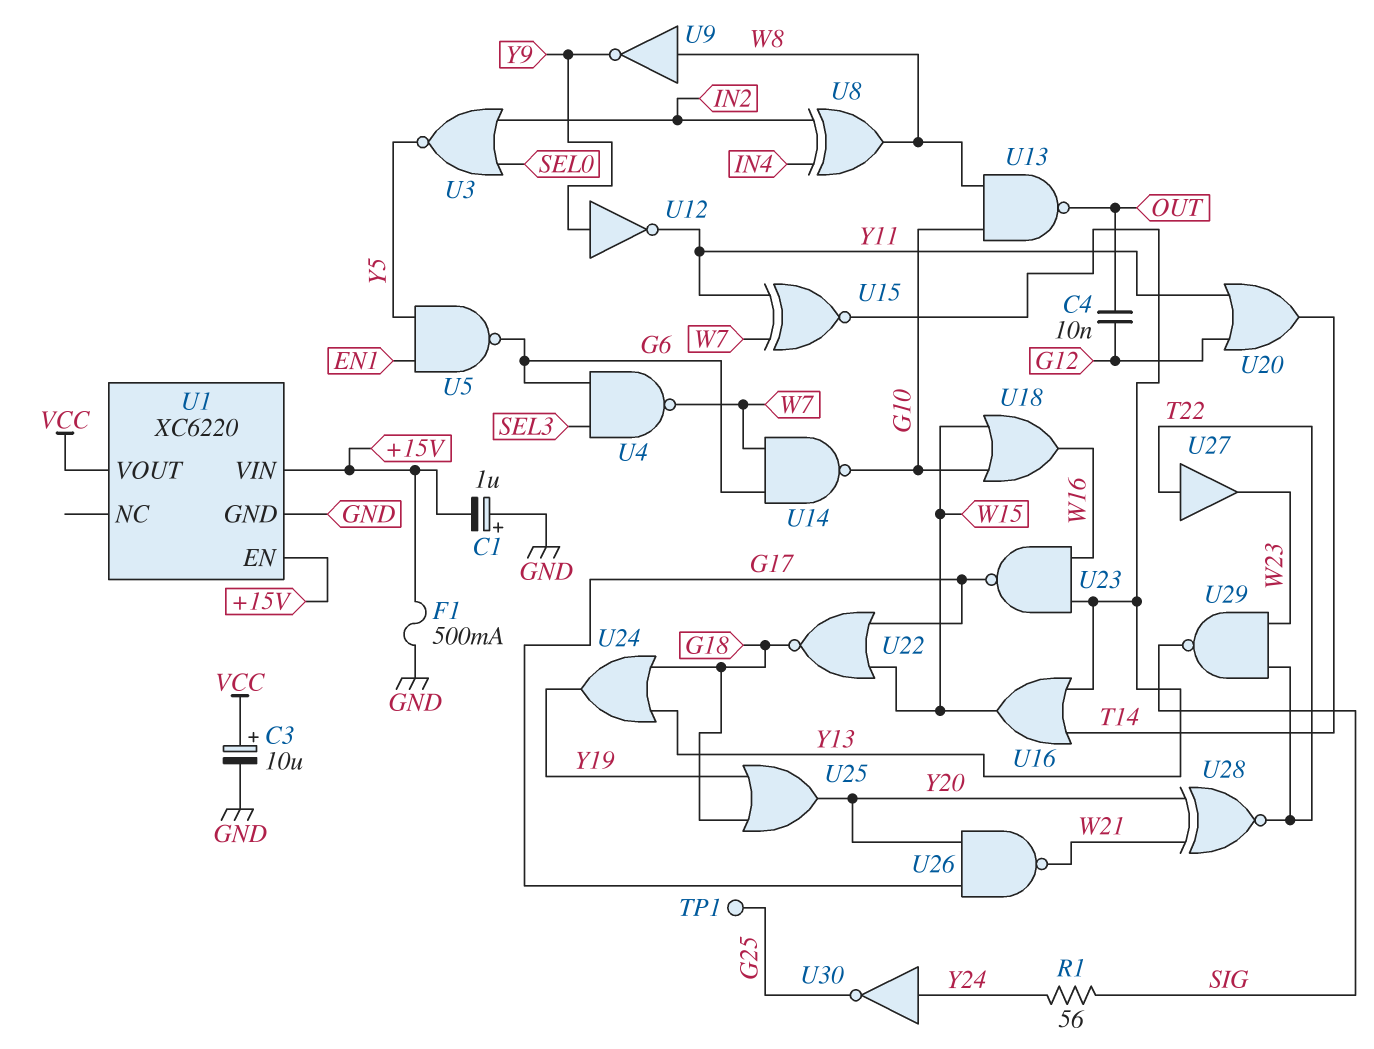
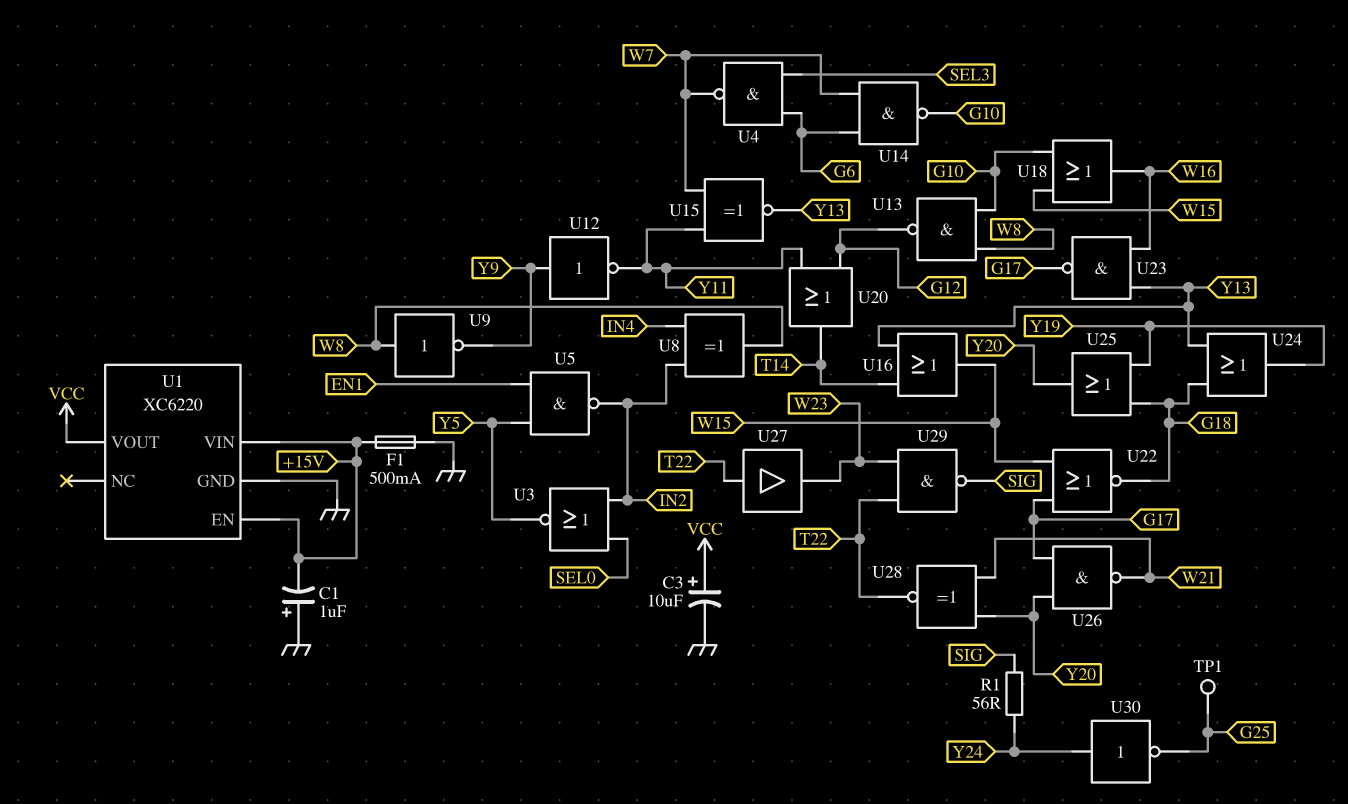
C4: 10nF (G12, OUT) -> none
U5: NAND (in EN1, in Y5, out G6) -> NAND (in EN1, in Y5, out IN2)
U13: NAND (in G10, in W8, out OUT) -> NAND (in G10, in W8, out G12)

